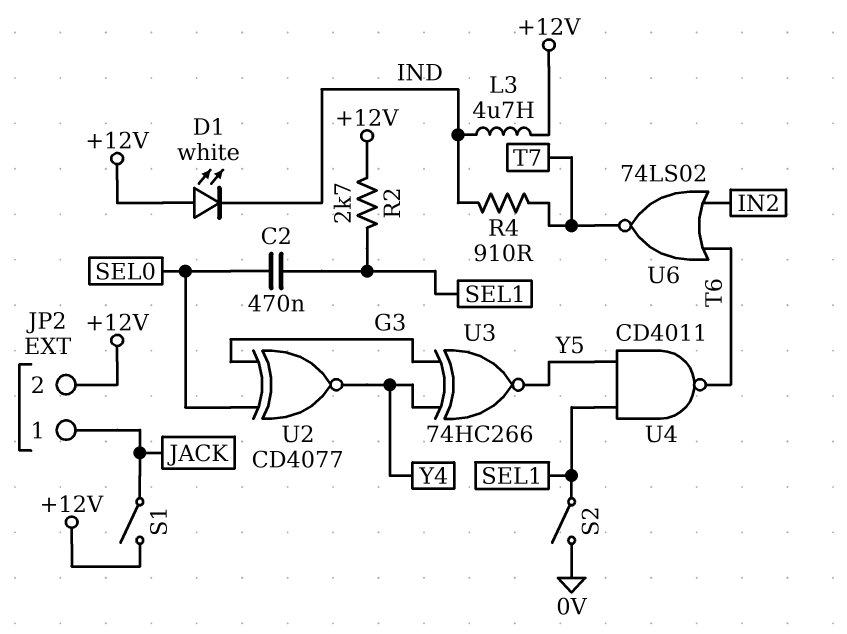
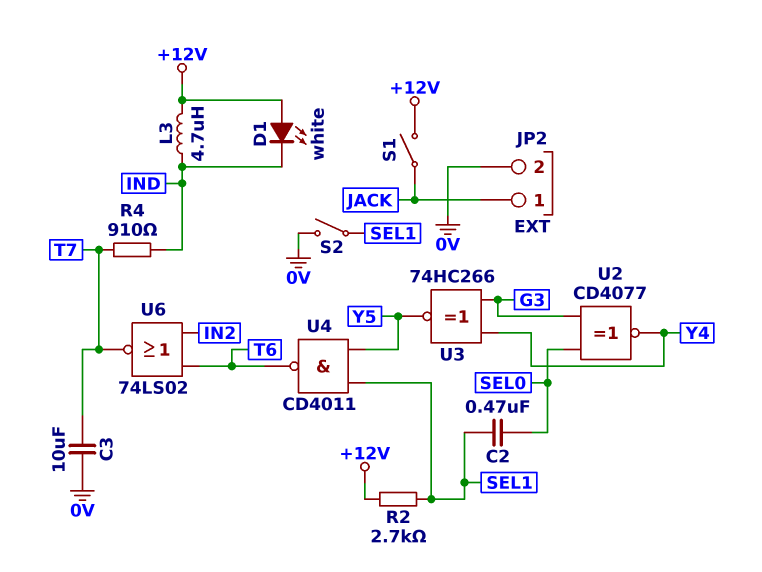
C3: none -> 10uF (0V, T7)
JP2 pin 2: +12V -> 0V

